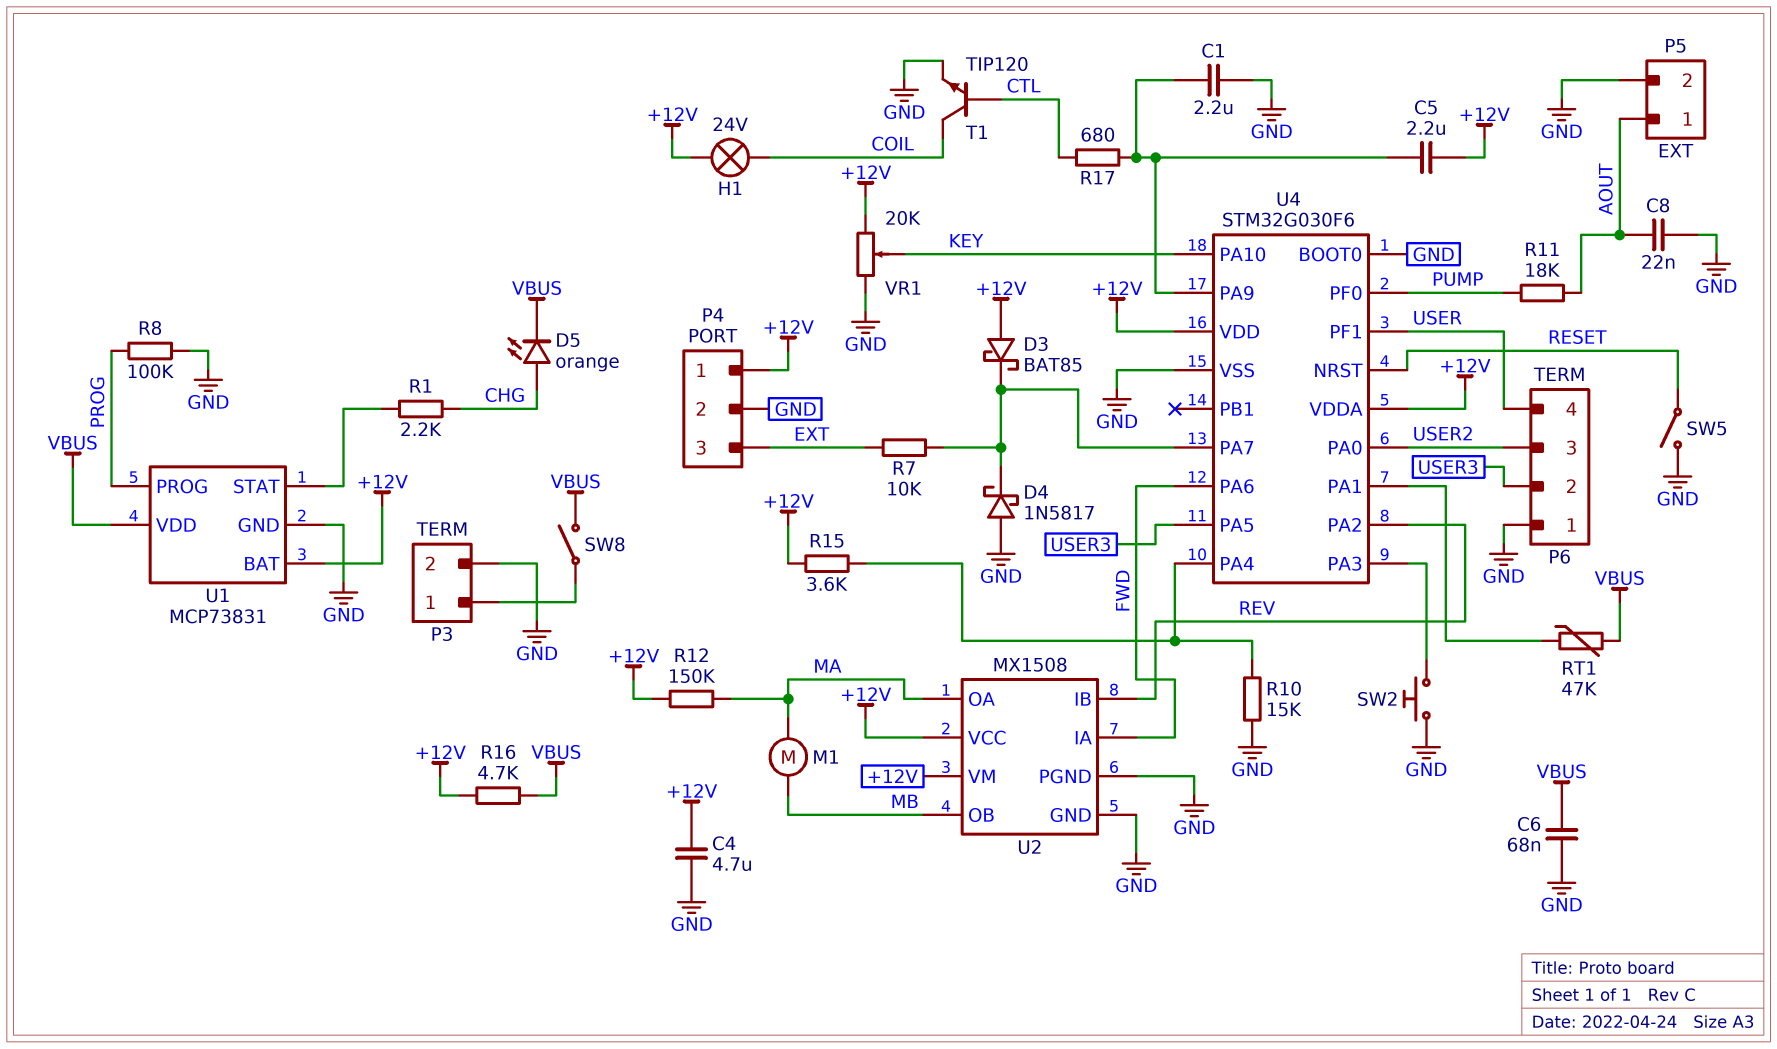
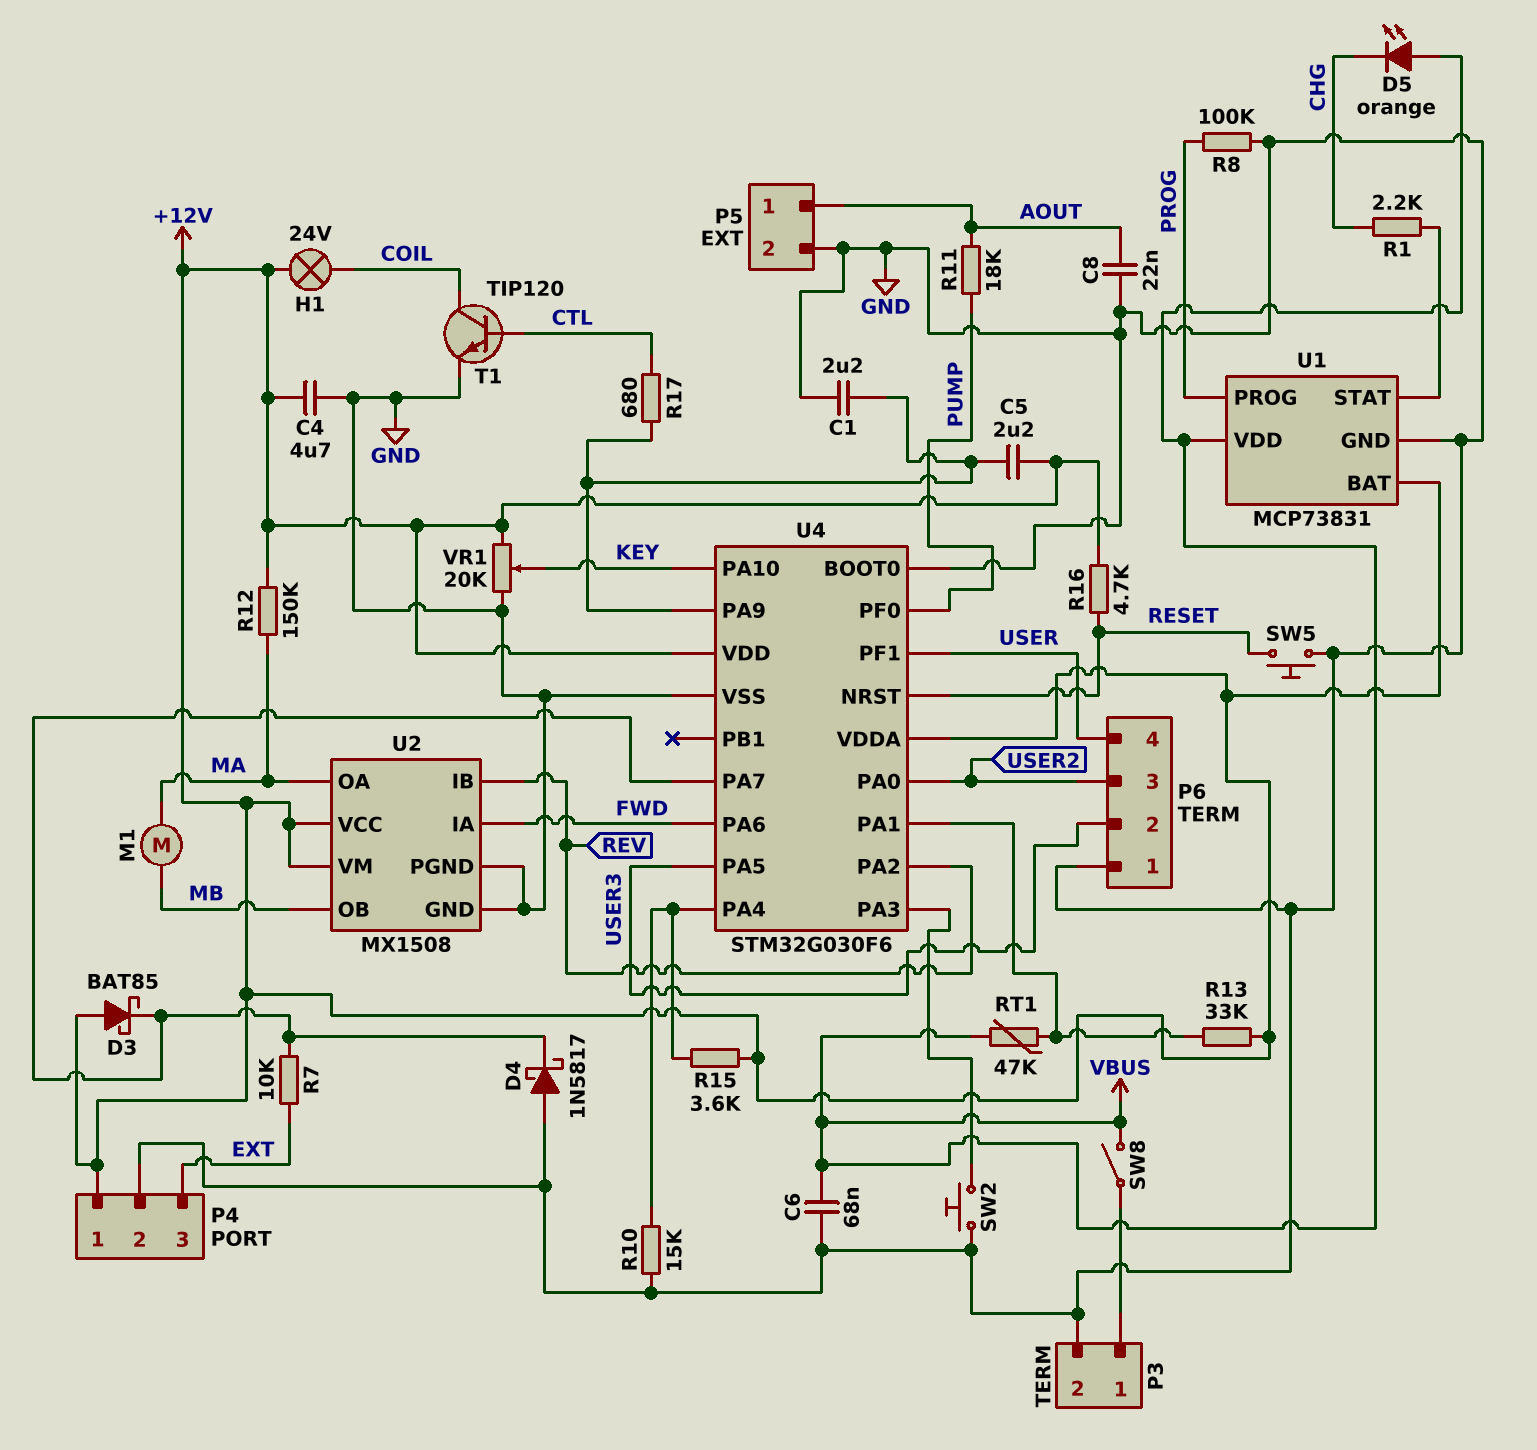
D5: LED orange (A CHG, K VBUS) -> LED orange (A VBUS, K CHG)
R13: none -> 33k (+12V, U4/PA1)
R16: 4.7k (+12V, VBUS) -> 4.7k (+12V, RESET)
SW5: switch (GND, RESET) -> button (GND, RESET)

